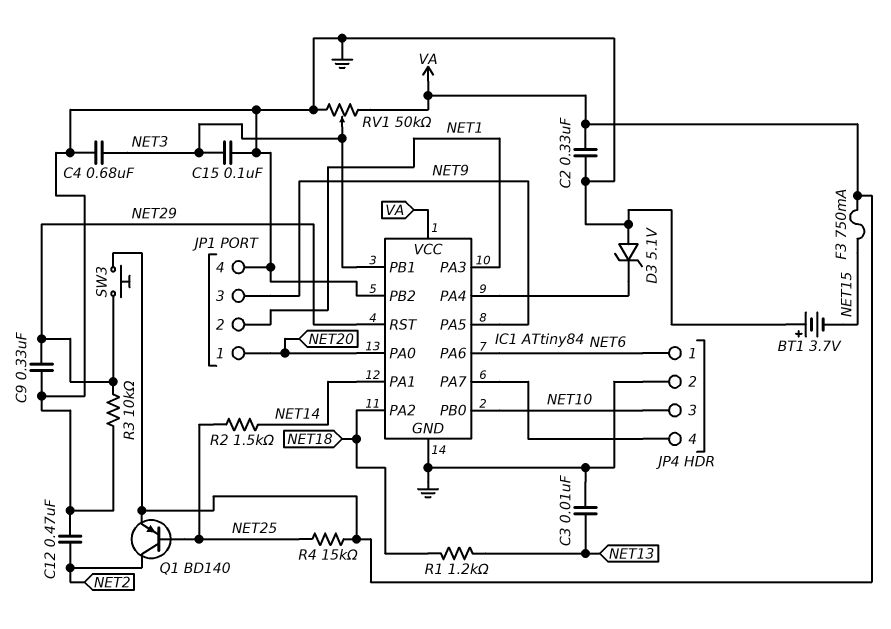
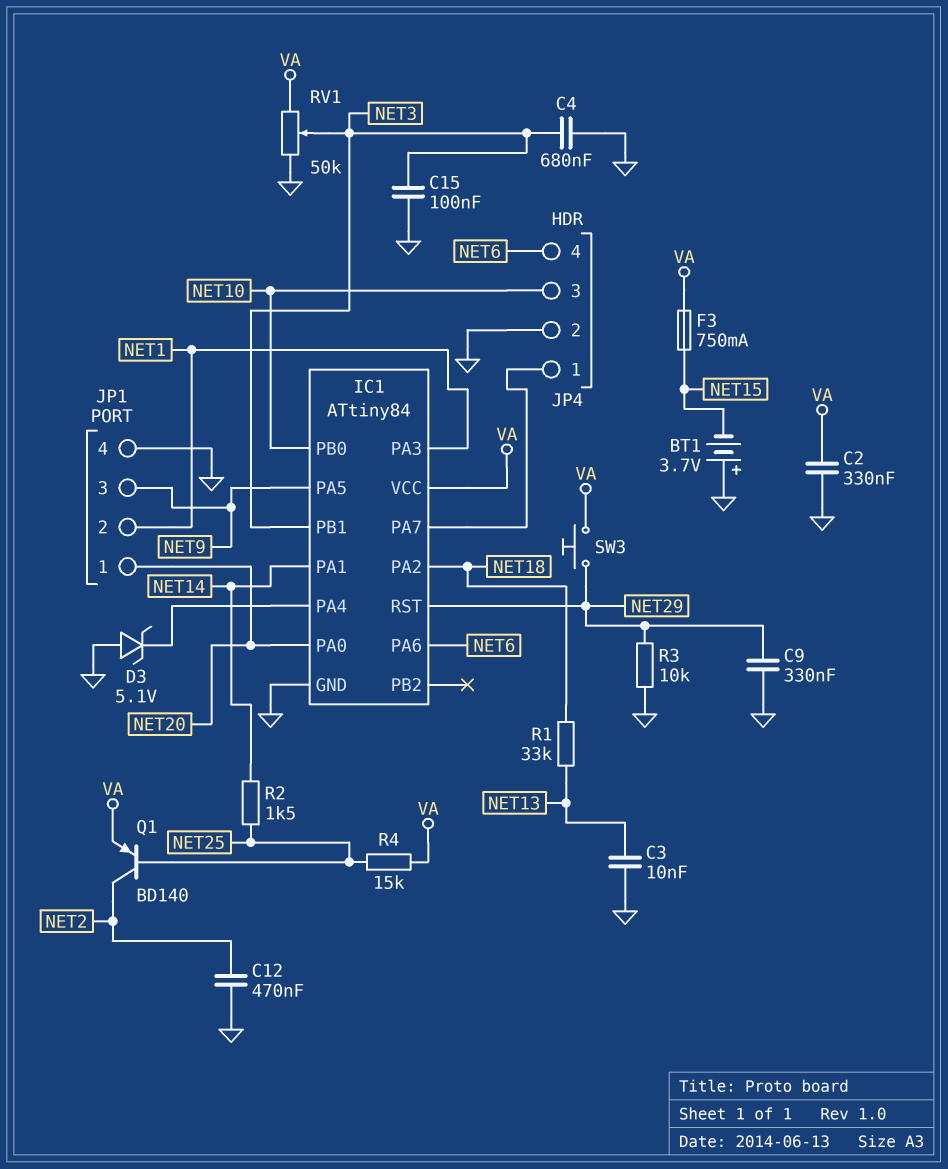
IC1 pin PB2: GND -> none
JP4 pin 1: NET6 -> IC1/PA7
JP4 pin 4: IC1/PA7 -> NET6
R1: 1.2k (NET13, NET18) -> 33k (NET13, NET18)

